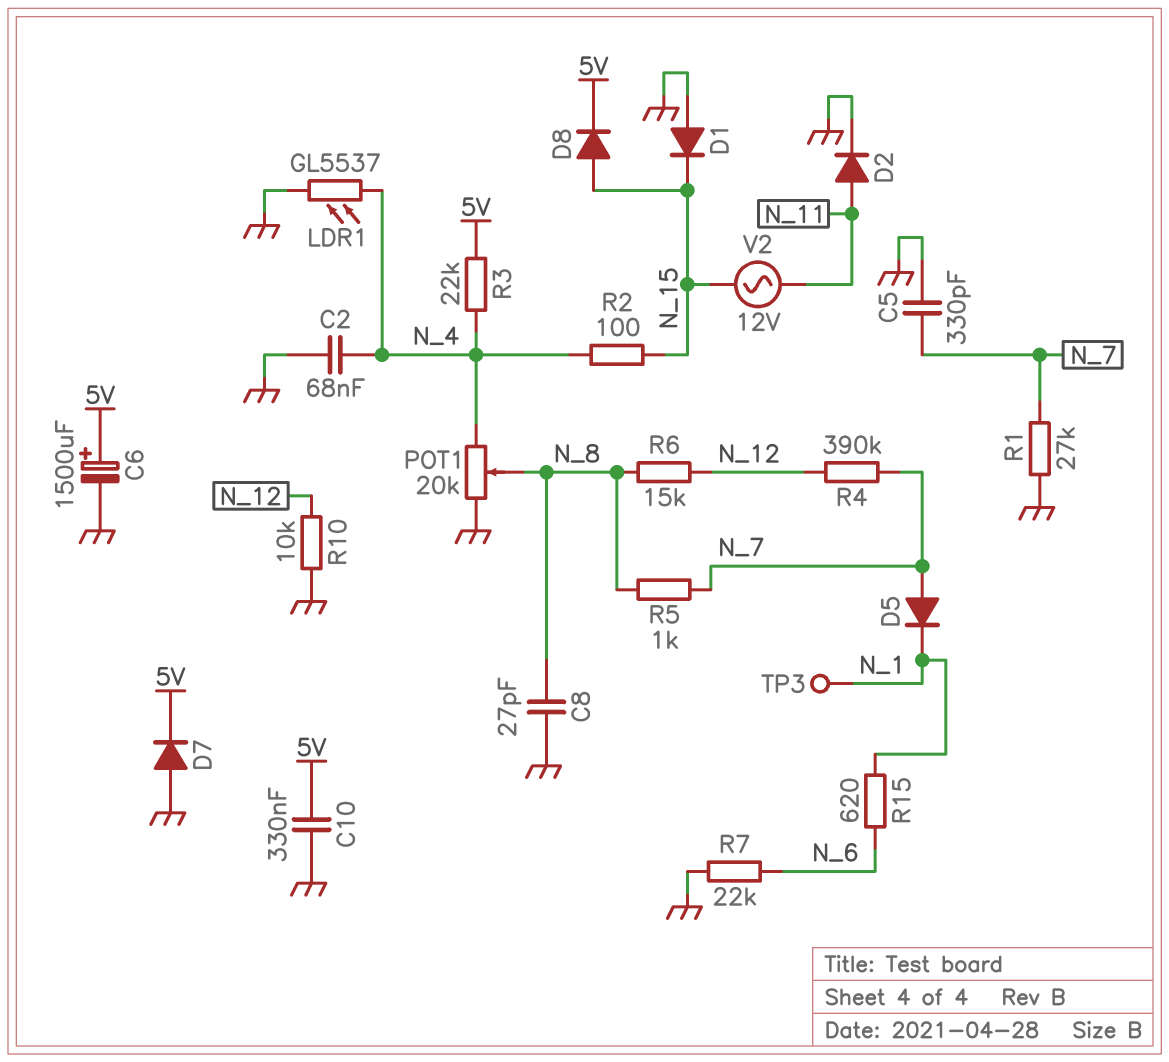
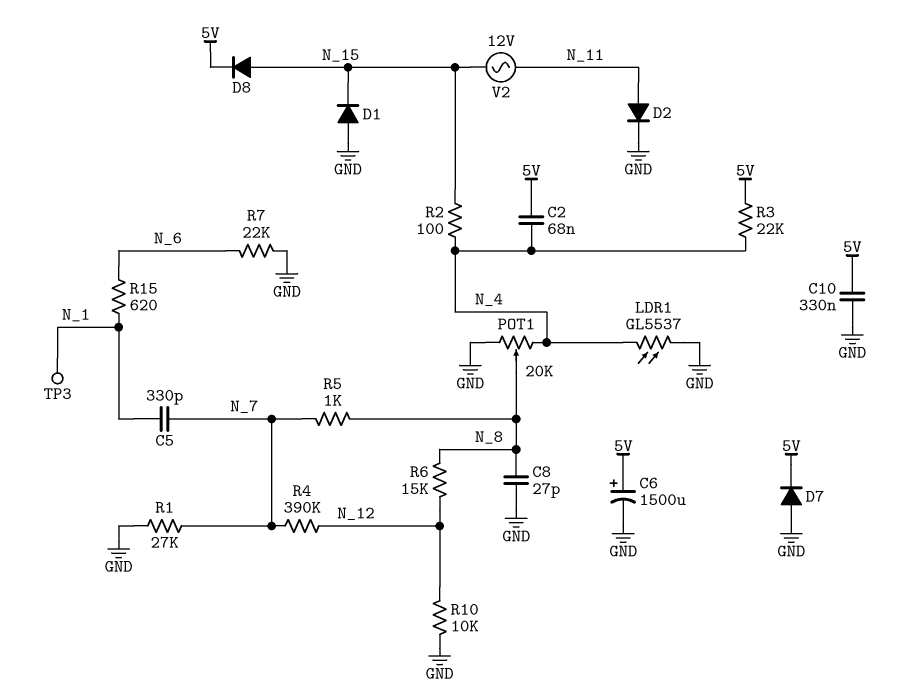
C2: 68nF (GND, N_4) -> 68nF (5V, N_4)
C5: 330pF (GND, N_7) -> 330pF (N_1, N_7)
D5: diode (A N_7, K N_1) -> none

